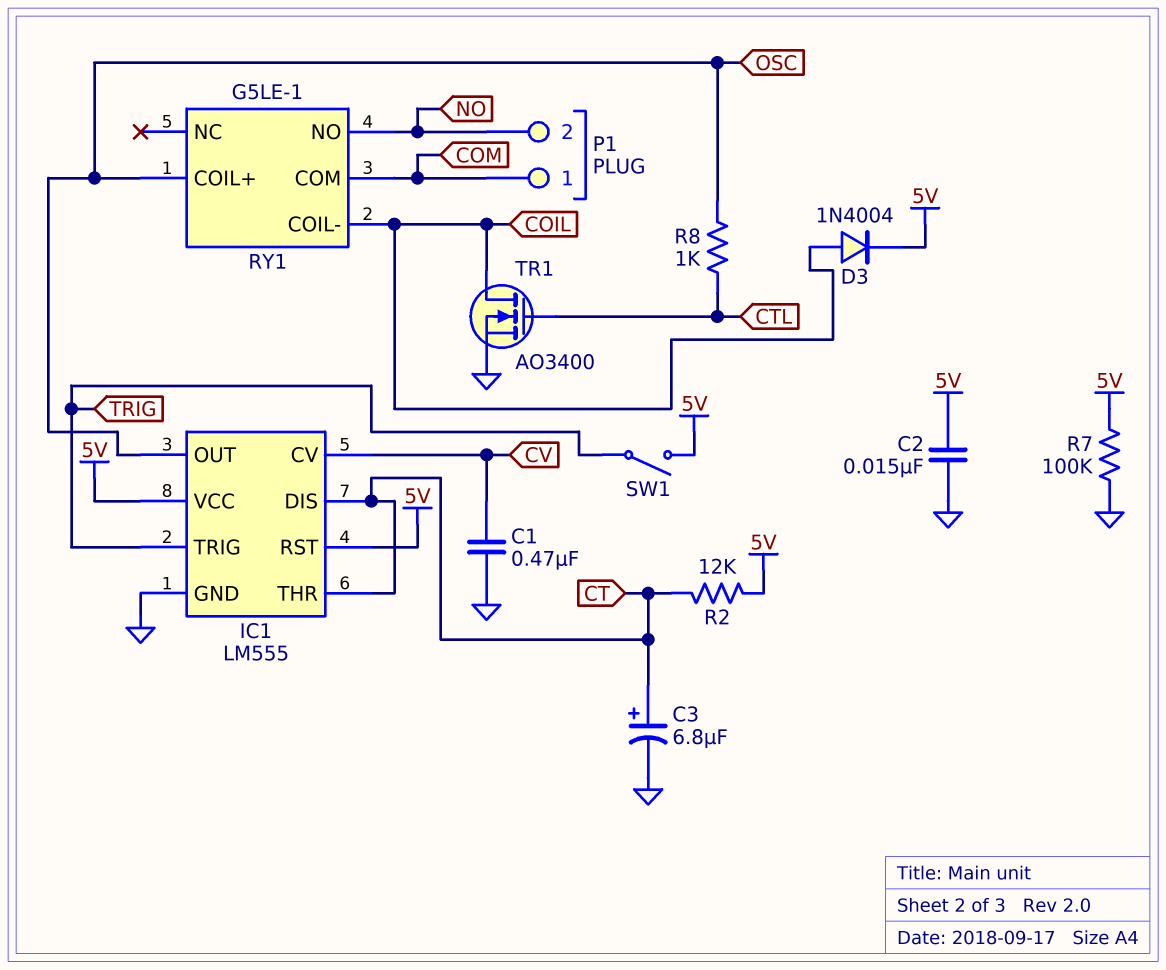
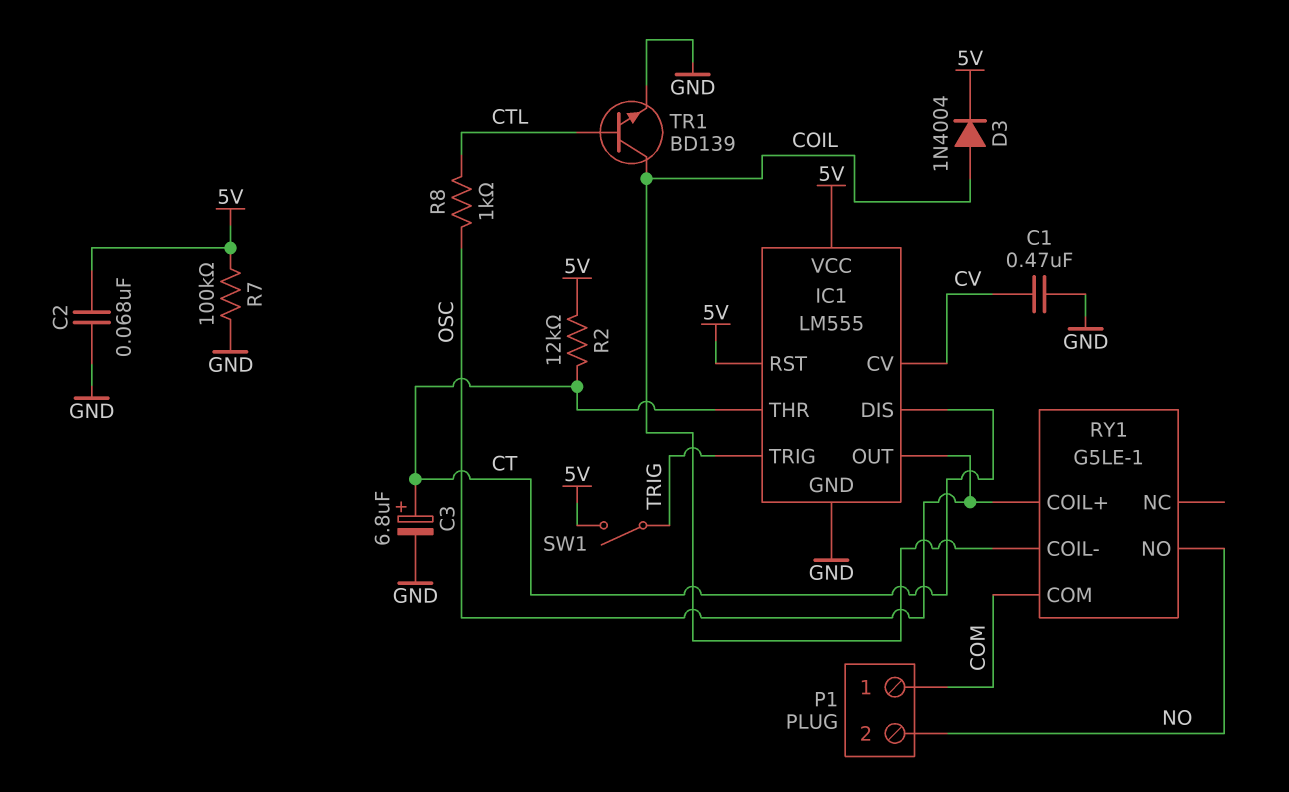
C2: 15nF (5V, GND) -> 68nF (5V, GND)
TR1: NMOS AO3400 (G CTL, D COIL, S GND) -> NPN BD139 (B CTL, C COIL, E GND)

